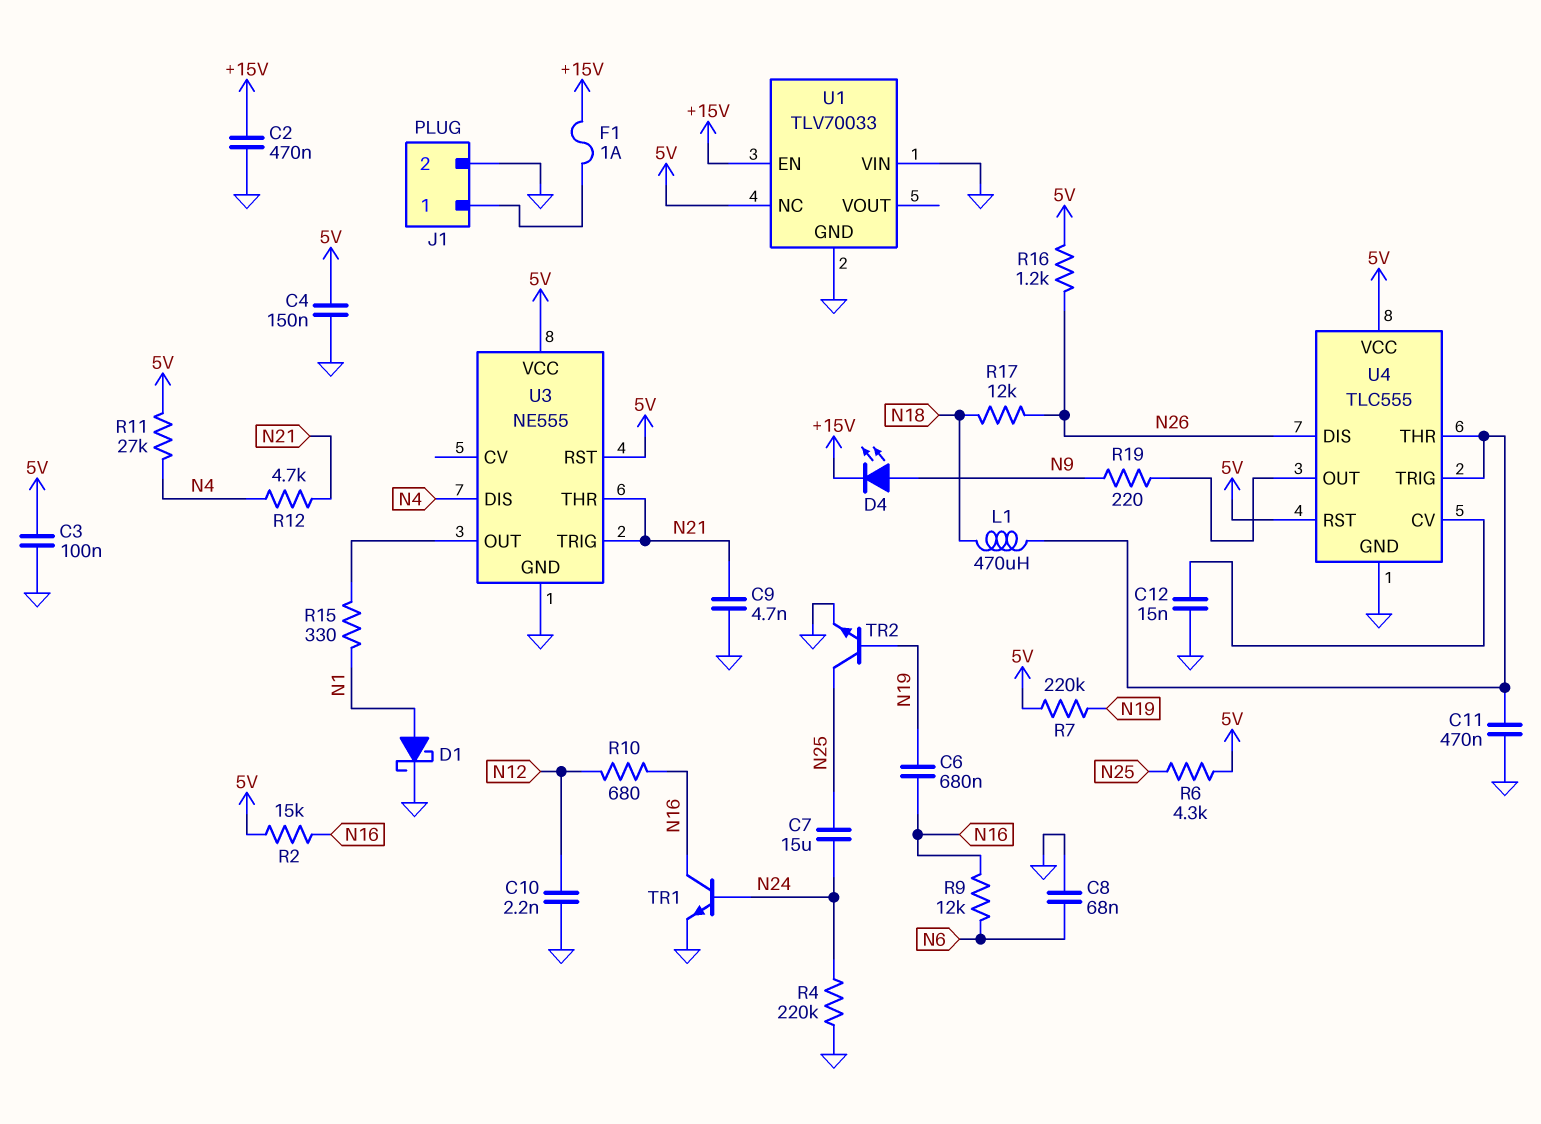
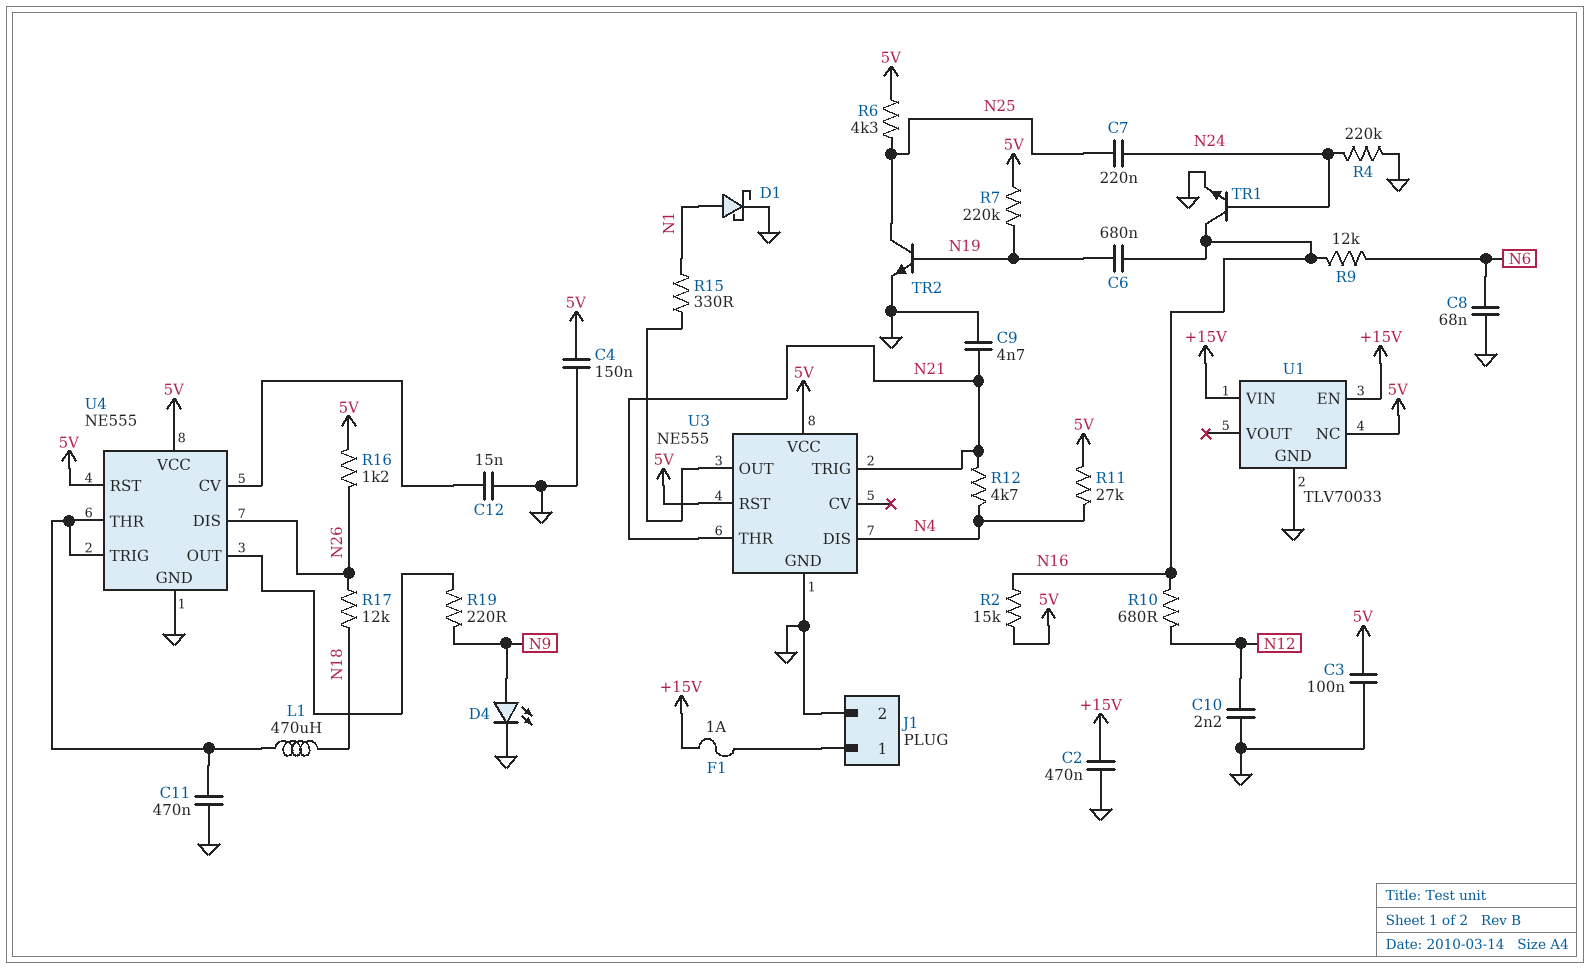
C7: 15uF (N24, N25) -> 220nF (N24, N25)
D4: LED (A N9, K +15V) -> LED (A N9, K GND)
U1 pin VIN: GND -> +15V
U4: TLC555 -> NE555

